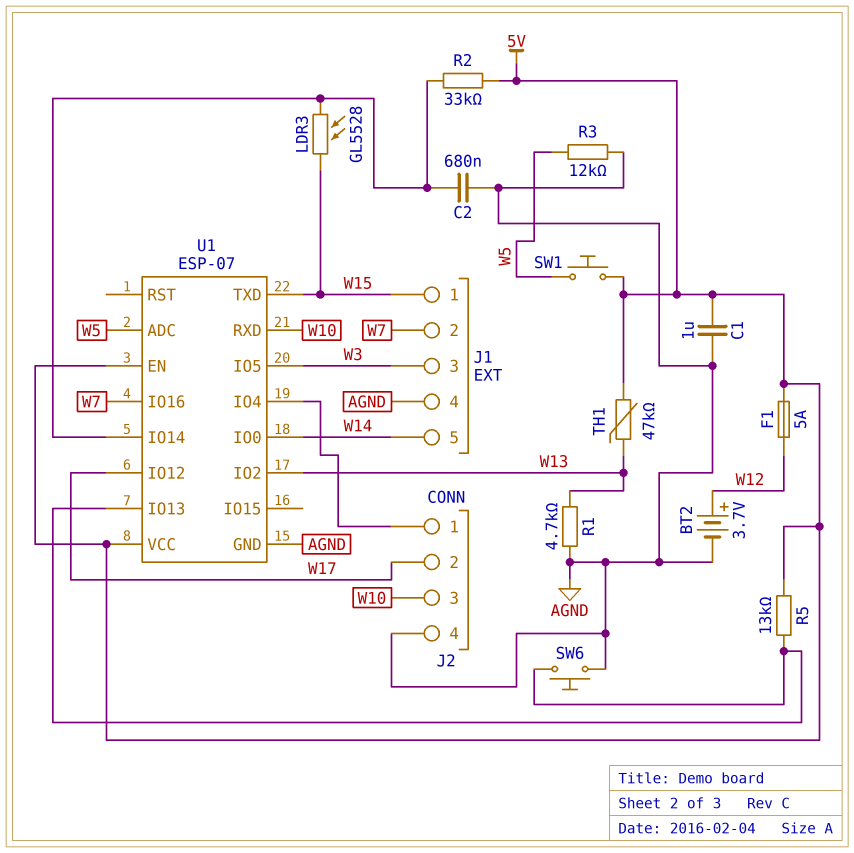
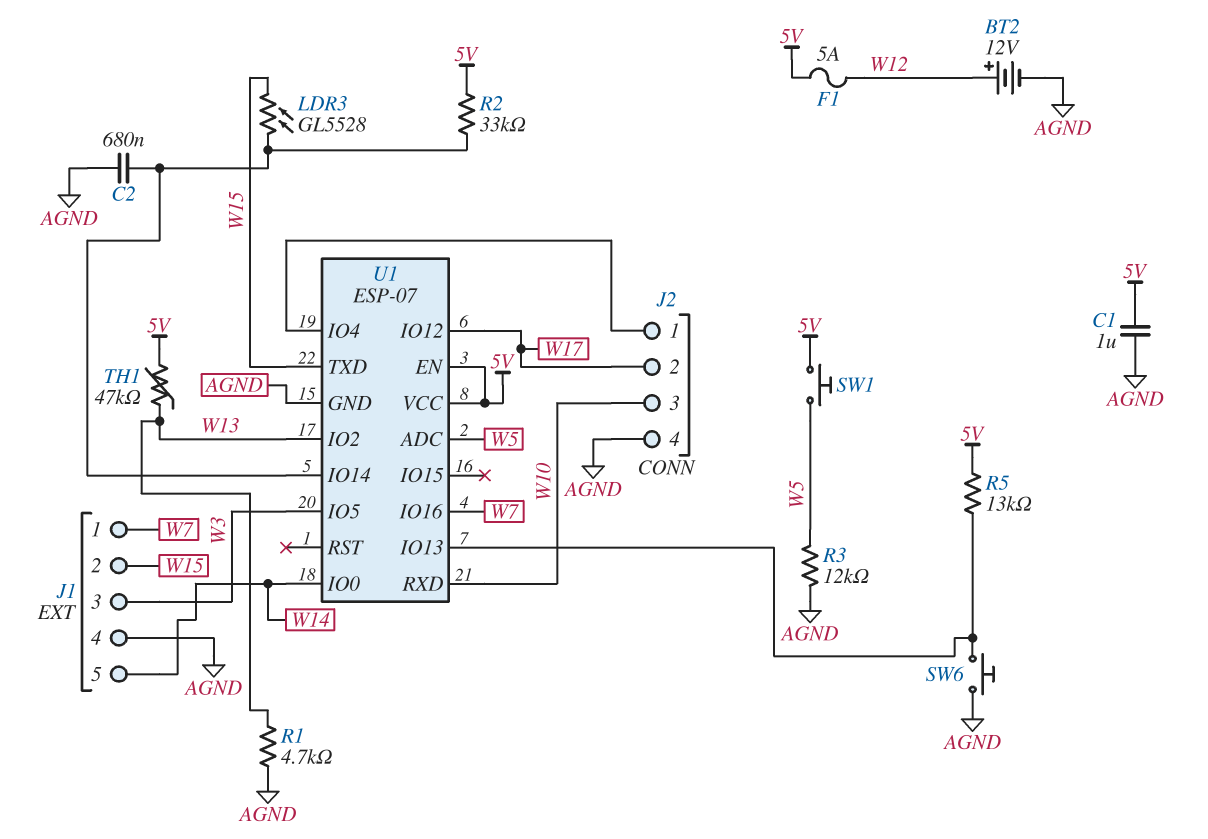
BT2: 3.7V (plus W12, minus AGND) -> 12V (plus W12, minus AGND)
J1 pin 1: W15 -> W7
J1 pin 2: W7 -> W15

